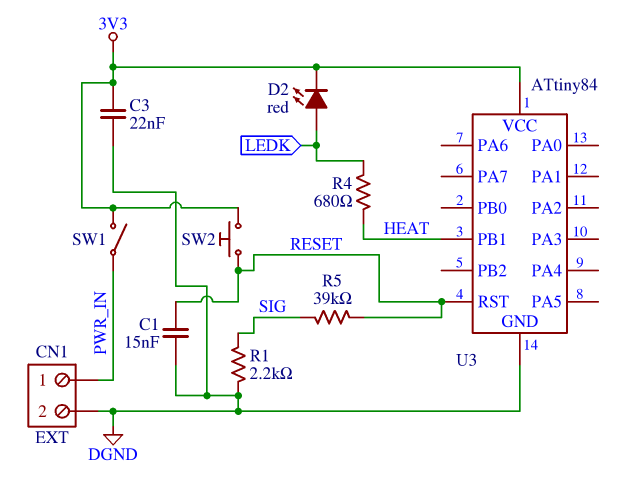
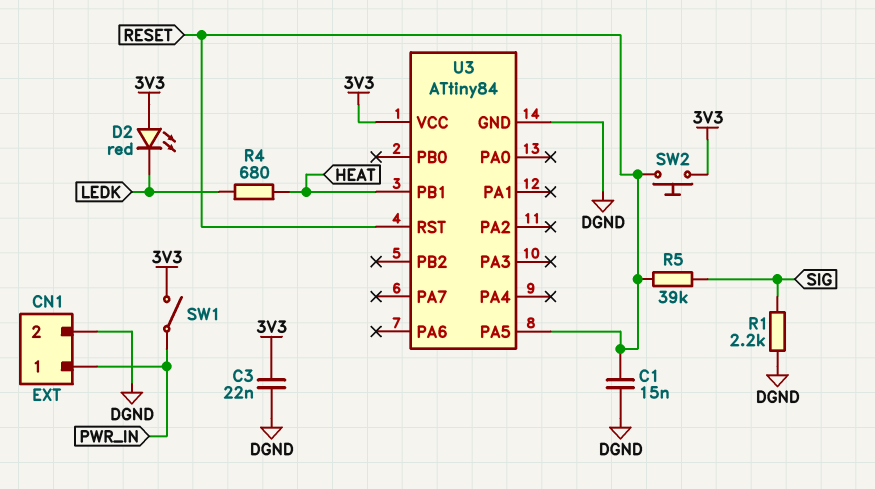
D2: LED red (A LEDK, K 3V3) -> LED red (A 3V3, K LEDK)
U3 pin PA5: none -> RESET

